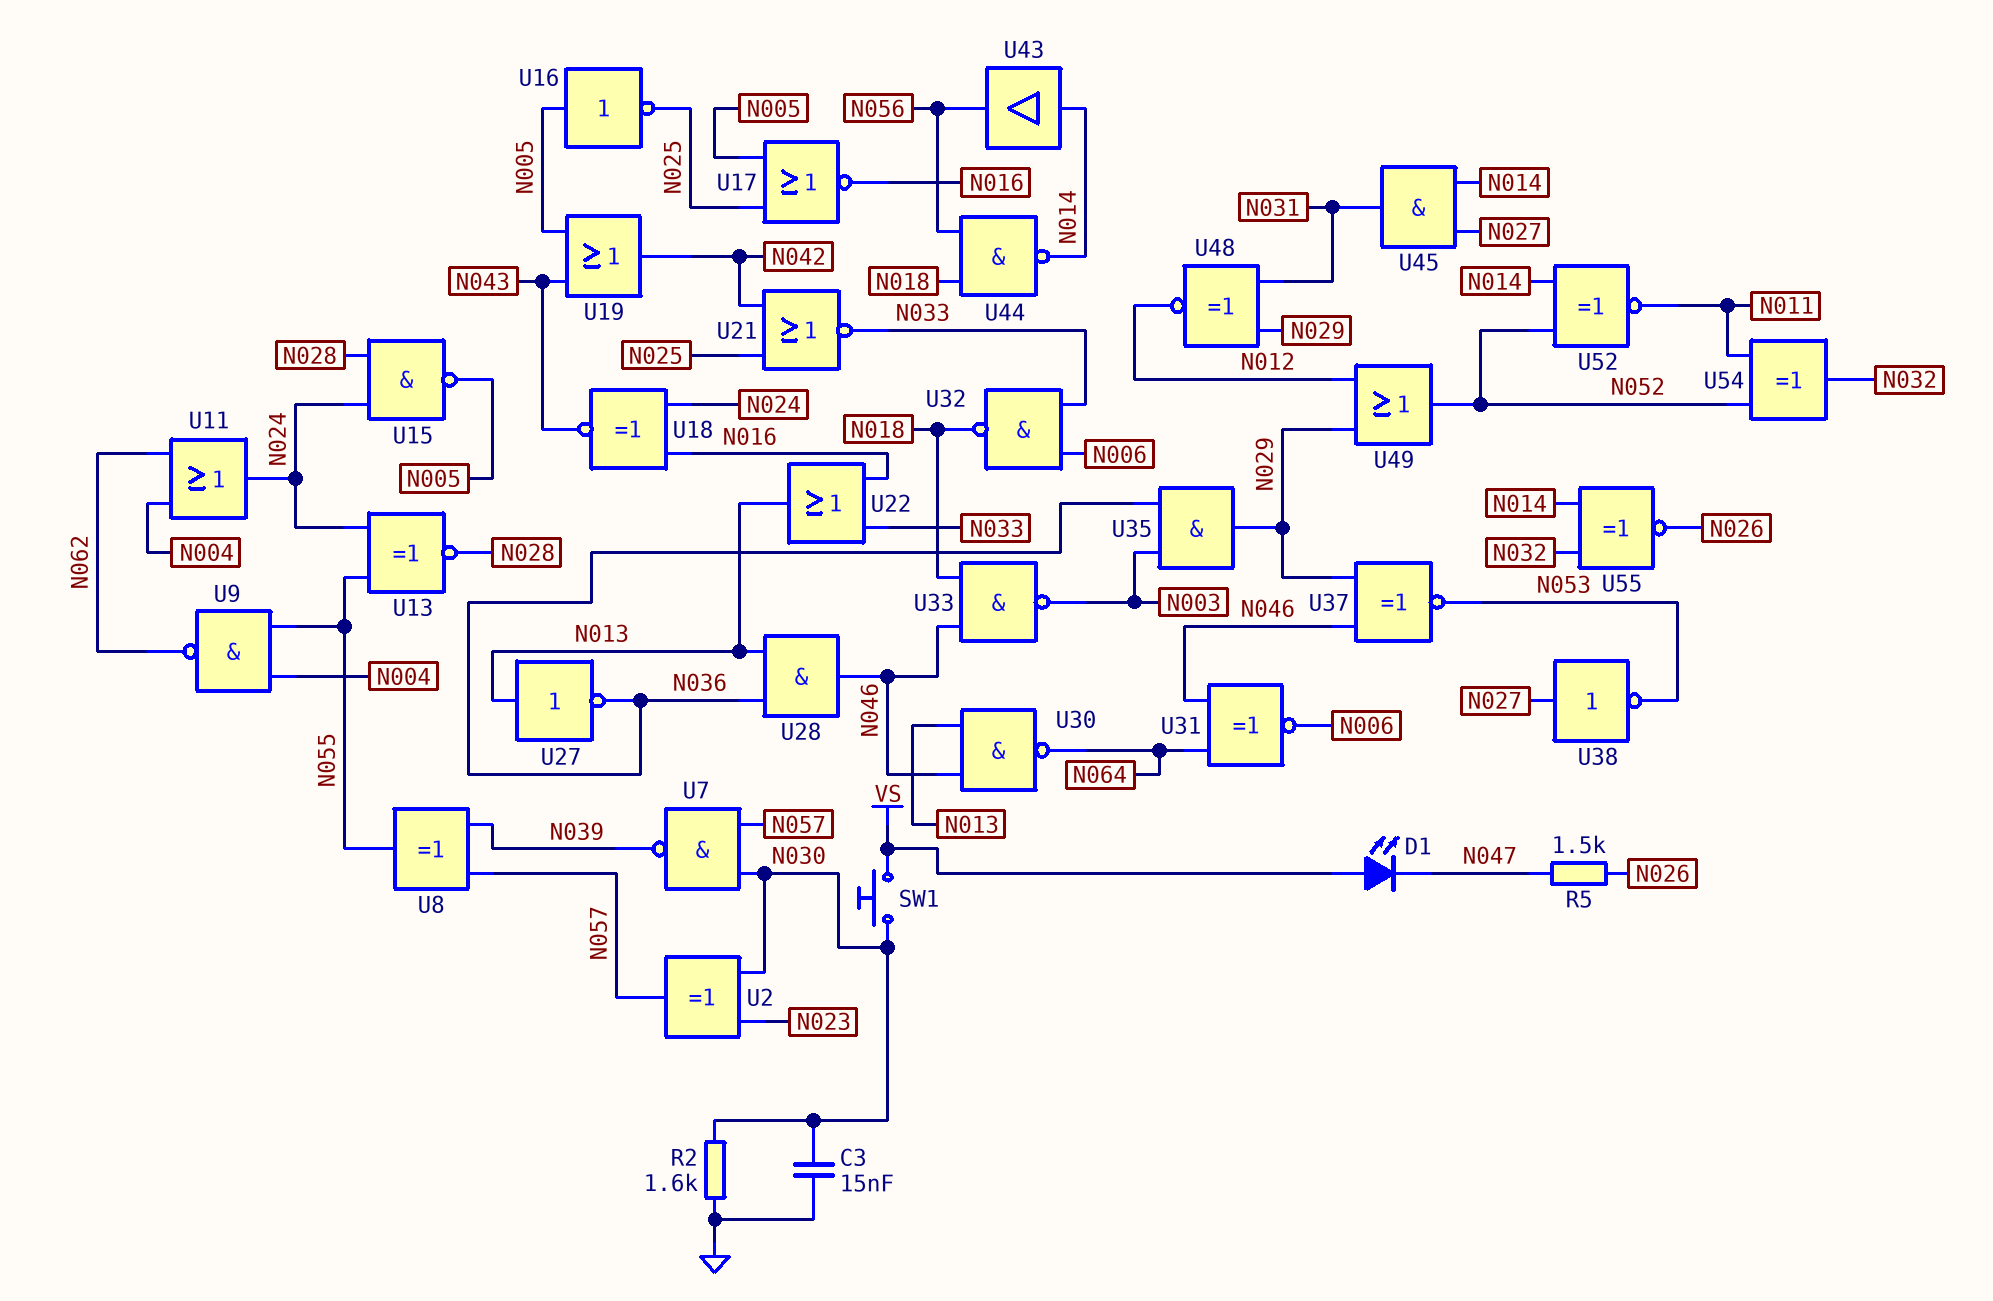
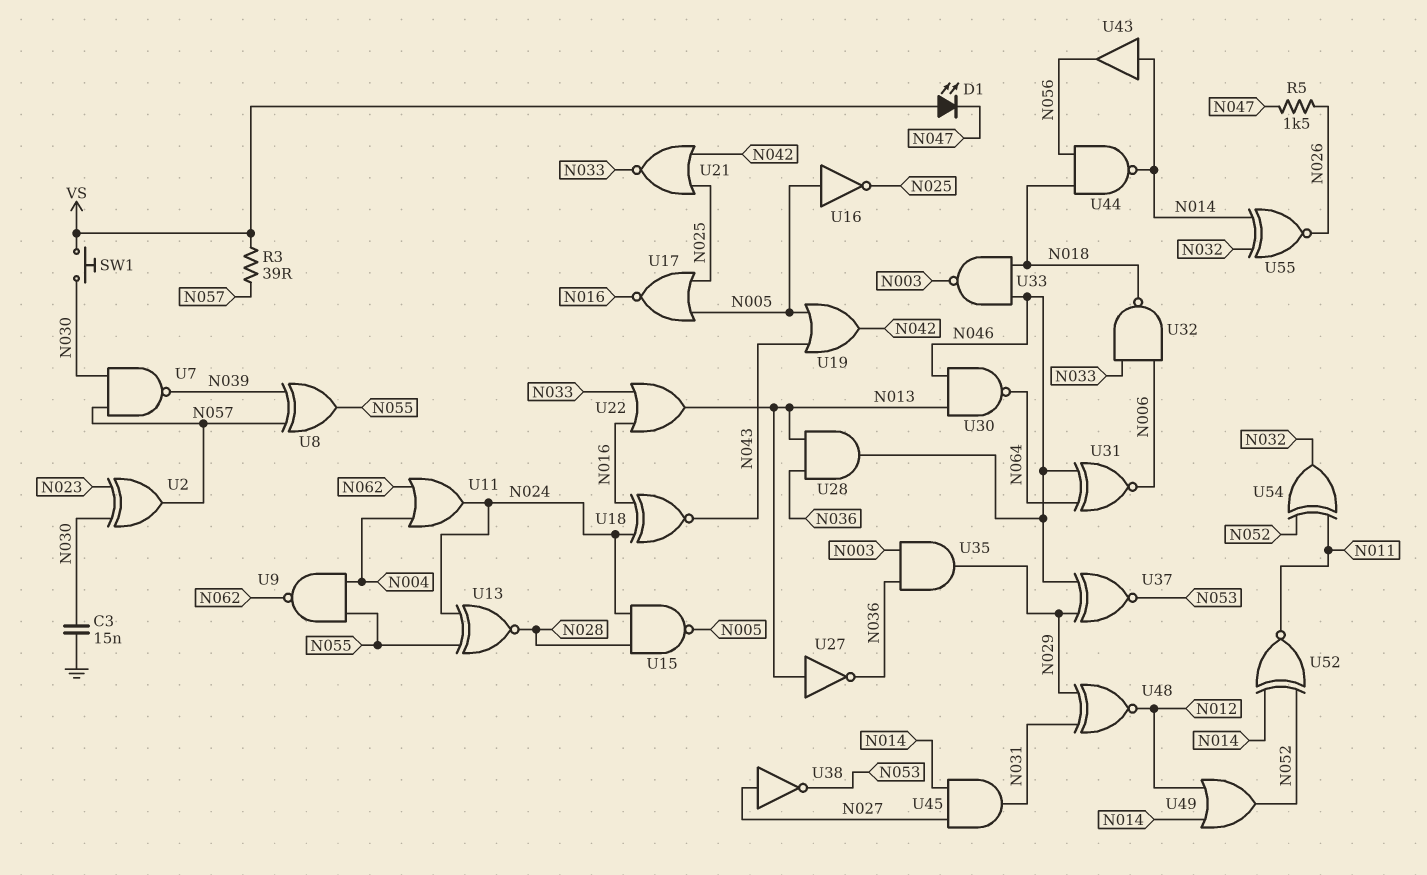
R2: 1.6k (GND, N030) -> none
R3: none -> 39 (N057, VS)
U49: OR (in N012, in N029, out N052) -> OR (in N012, in N014, out N052)

